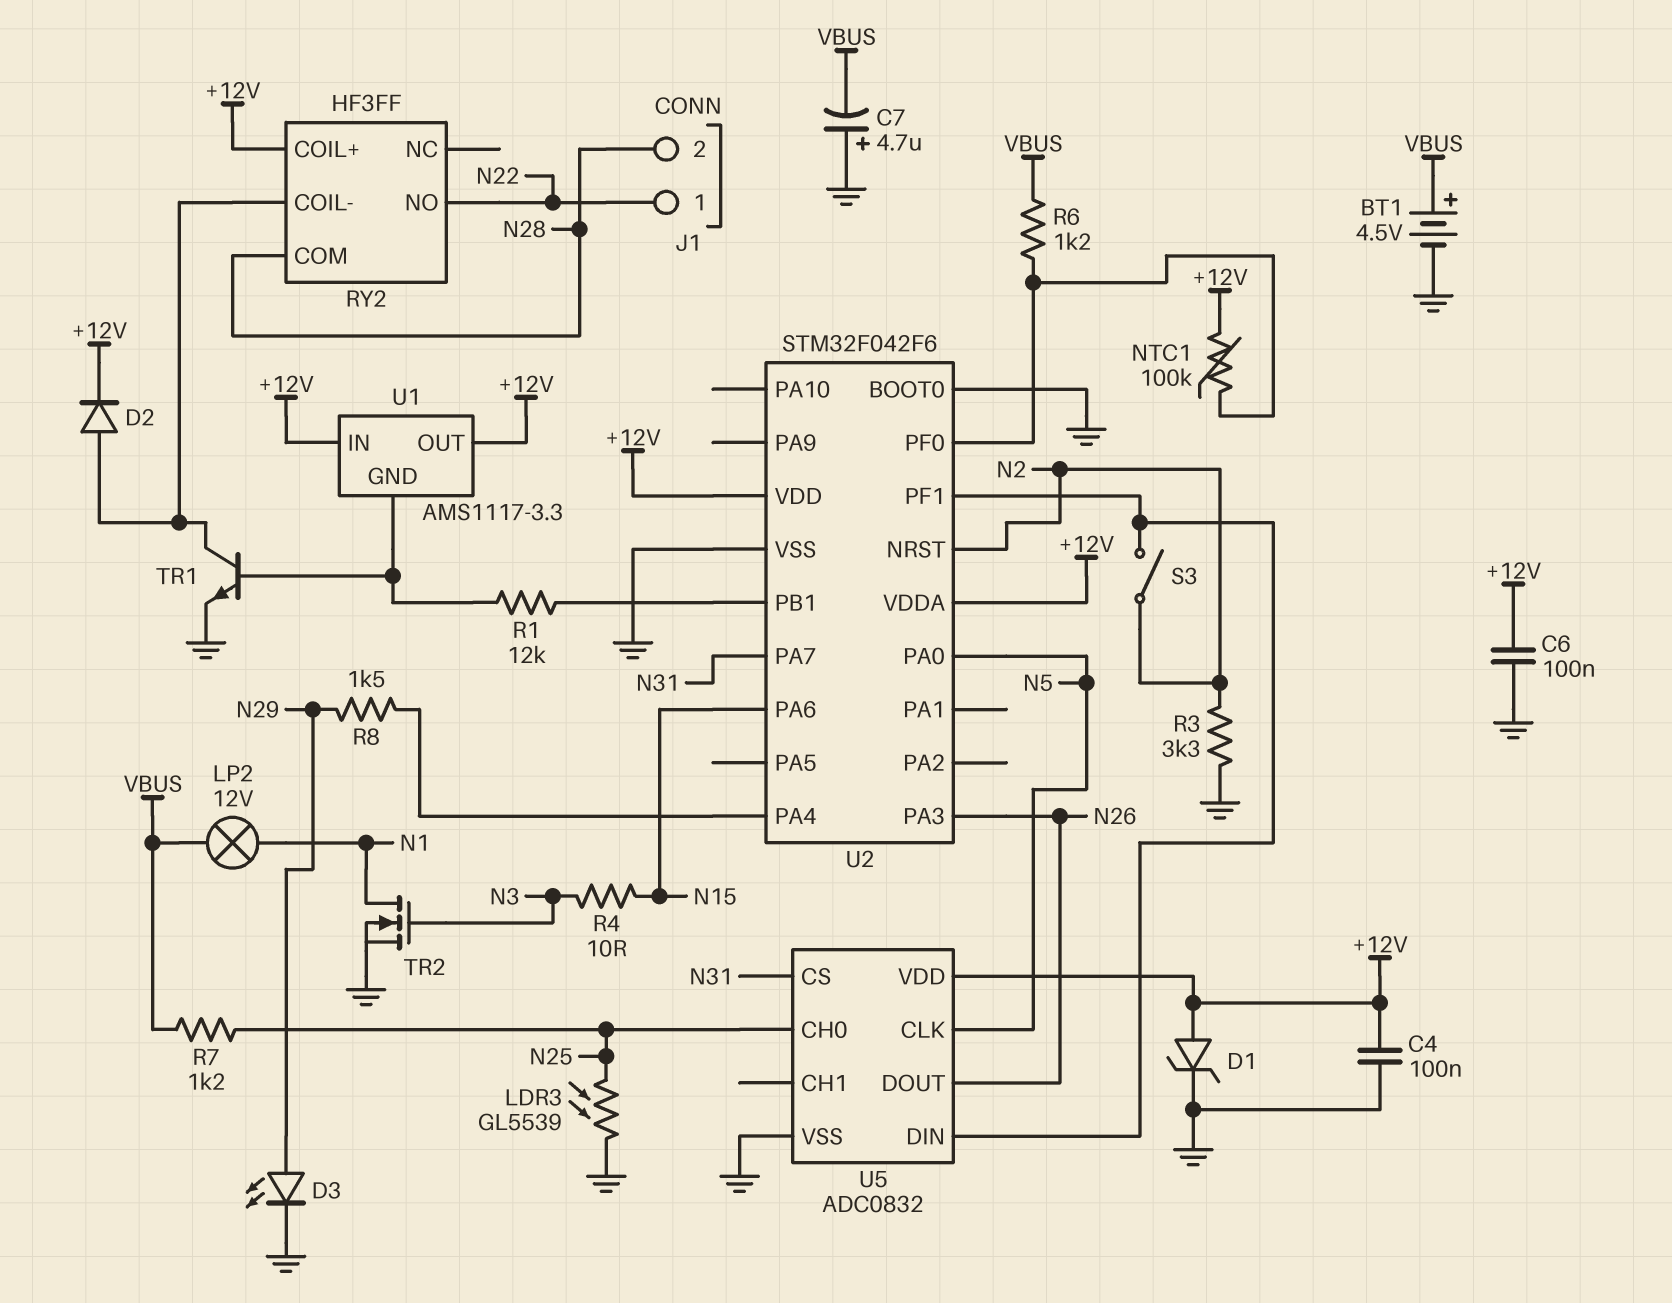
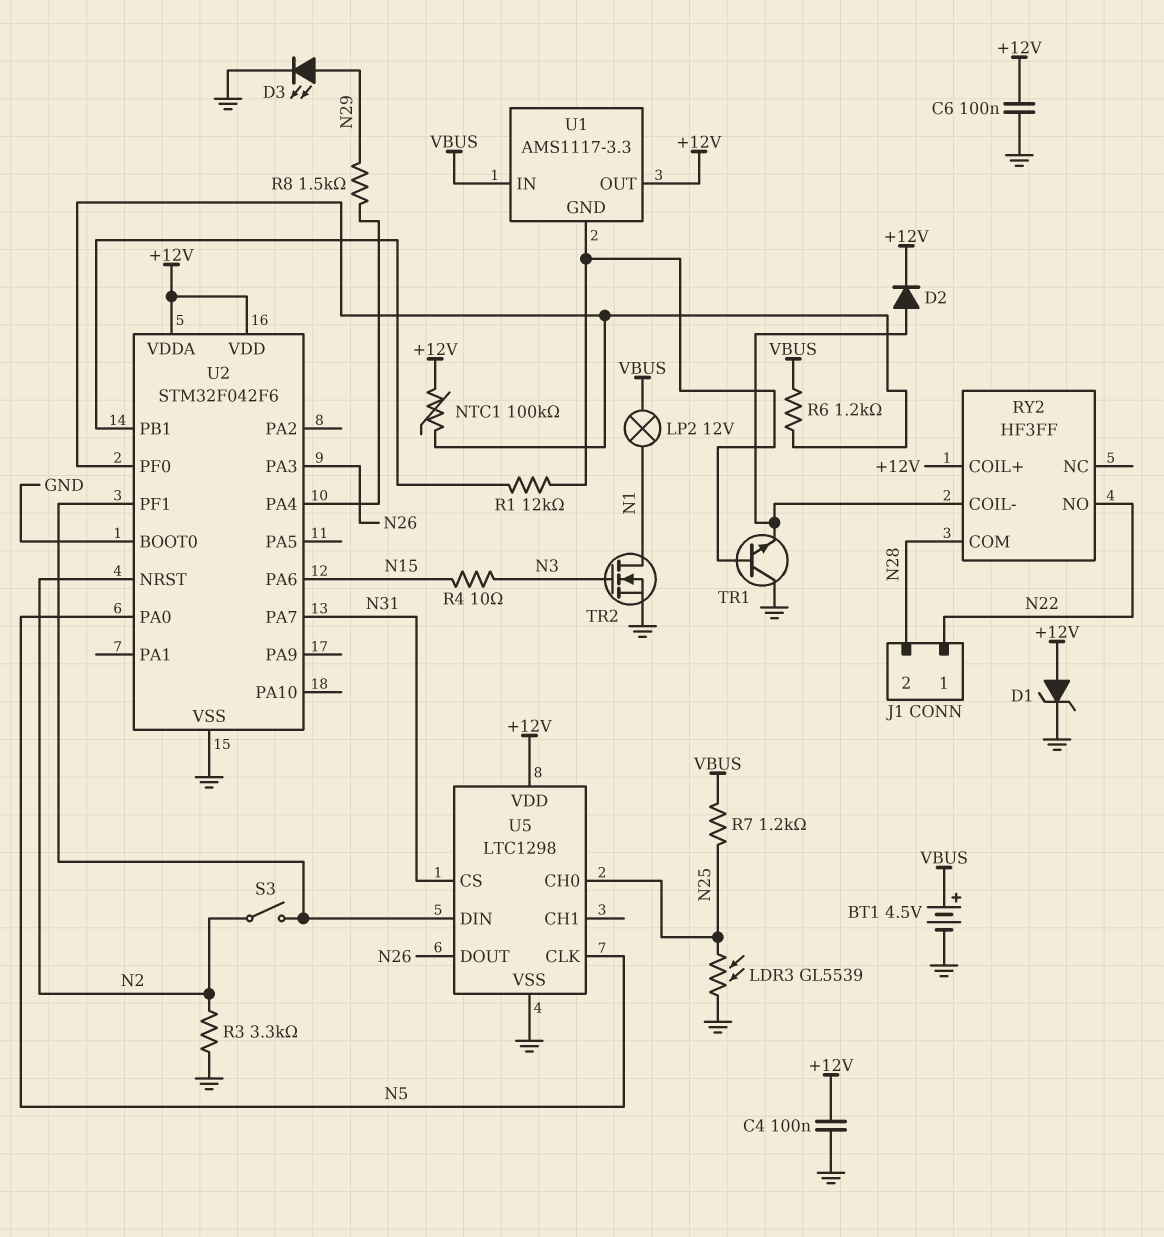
C7: 4.7uF (plus GND, minus VBUS) -> none
TR1: NPN (B U1/GND, C RY2/COIL-, E GND) -> NPN (B U1/GND, C GND, E RY2/COIL-)
U1 pin IN: +12V -> VBUS
U5: ADC0832 -> LTC1298

